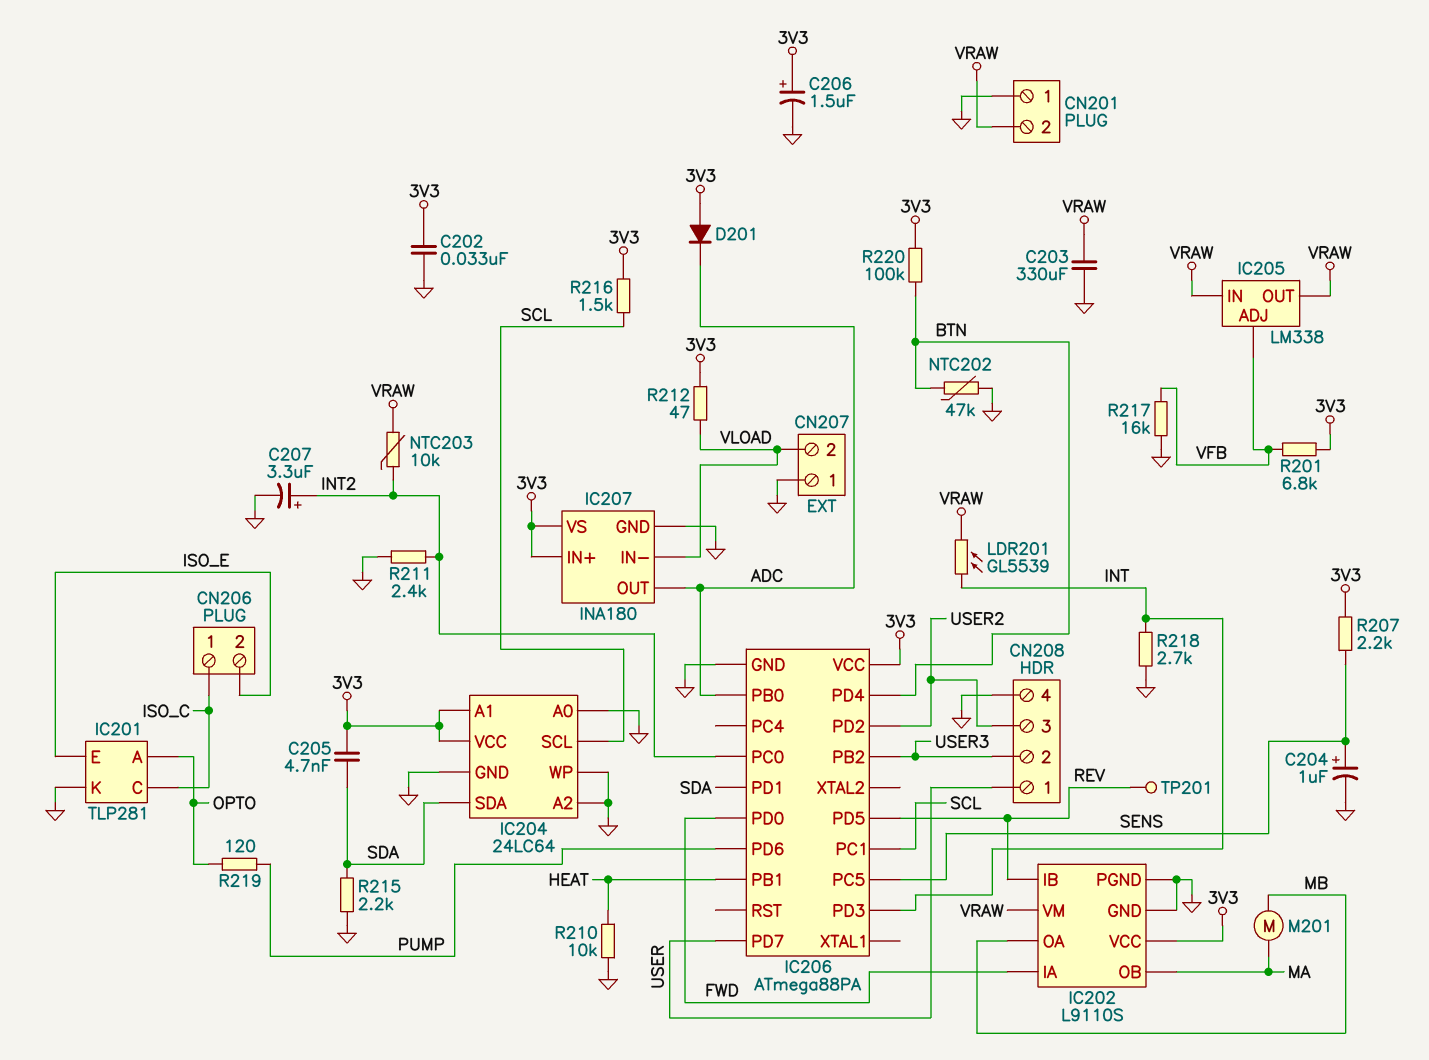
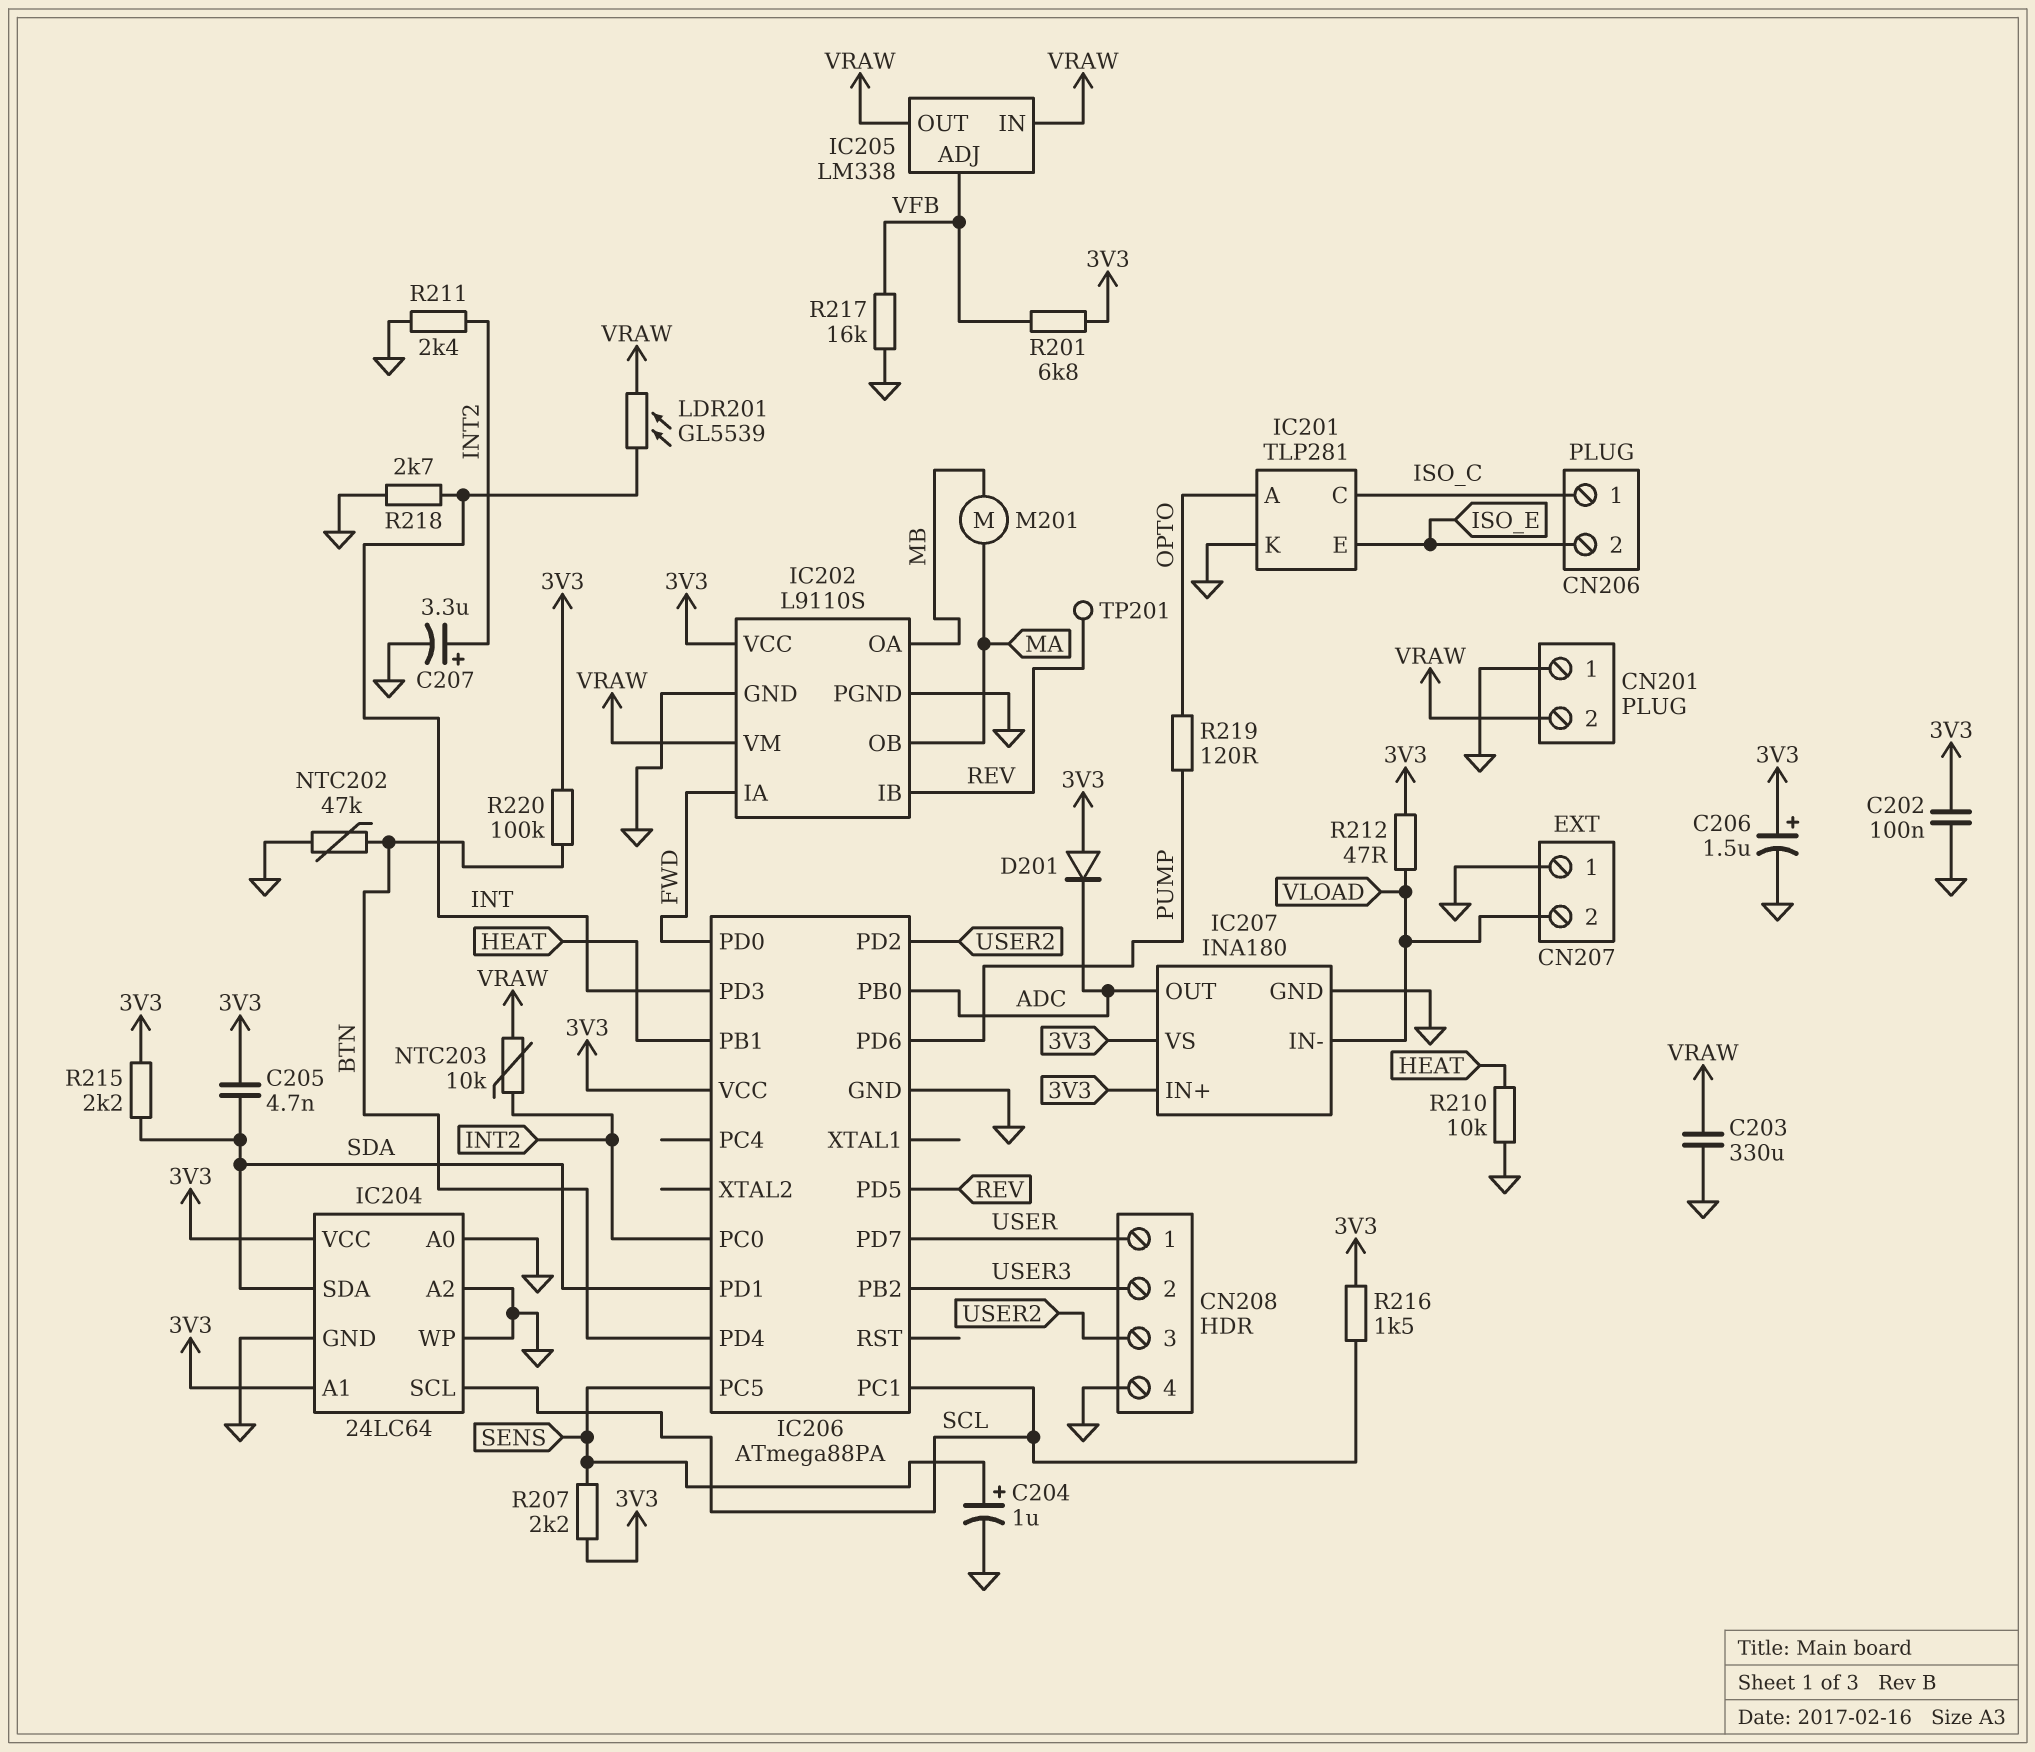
C202: 33nF (3V3, GND) -> 100nF (3V3, GND)
R215: 2.2k (GND, SDA) -> 2.2k (3V3, SDA)

